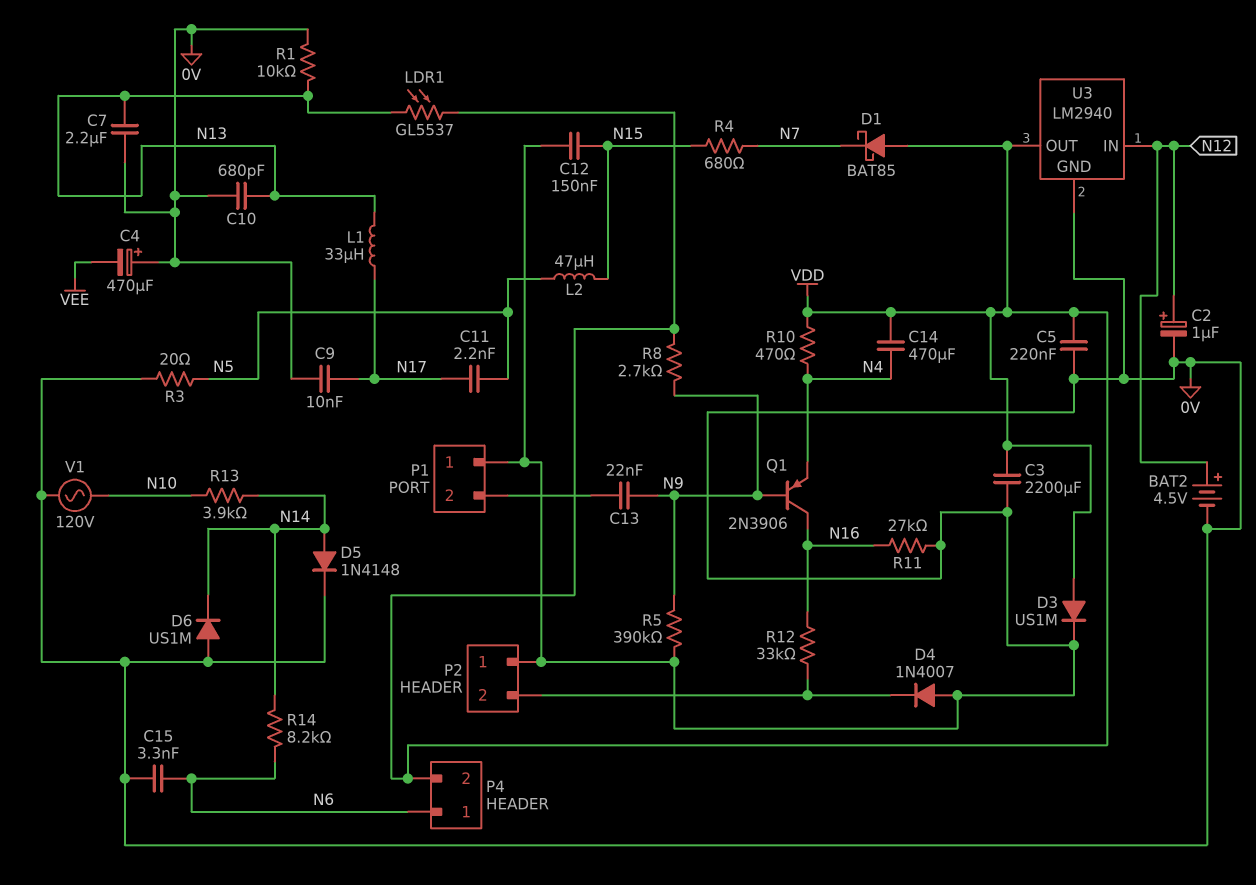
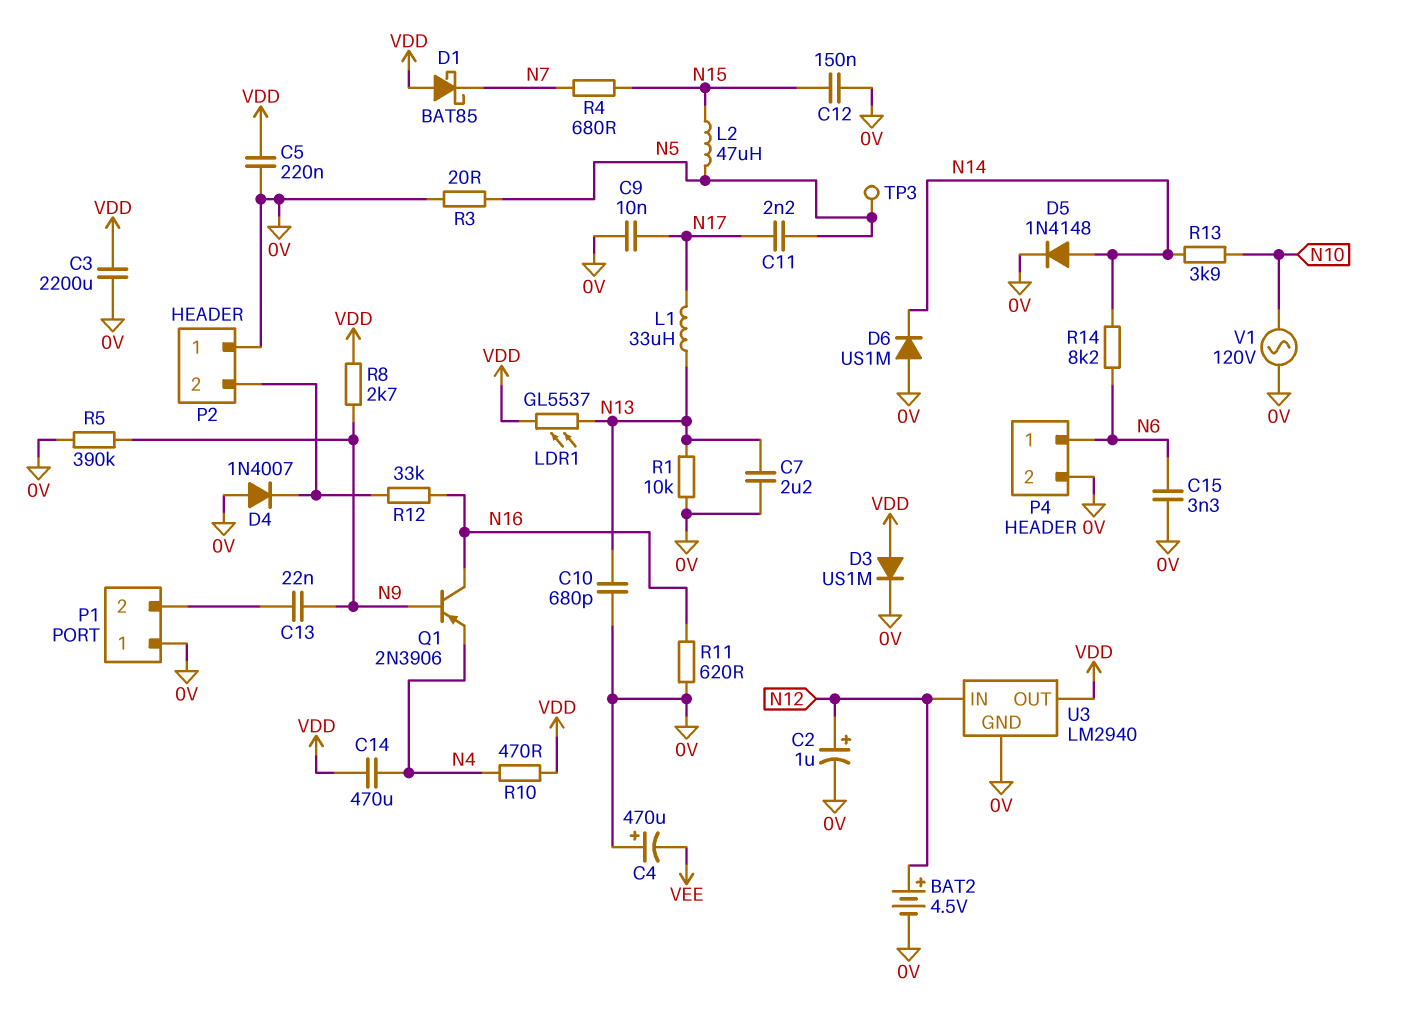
P4 pin 2: VDD -> 0V
R11: 27k (0V, N16) -> 620 (0V, N16)
TP3: none -> test point (N5)

